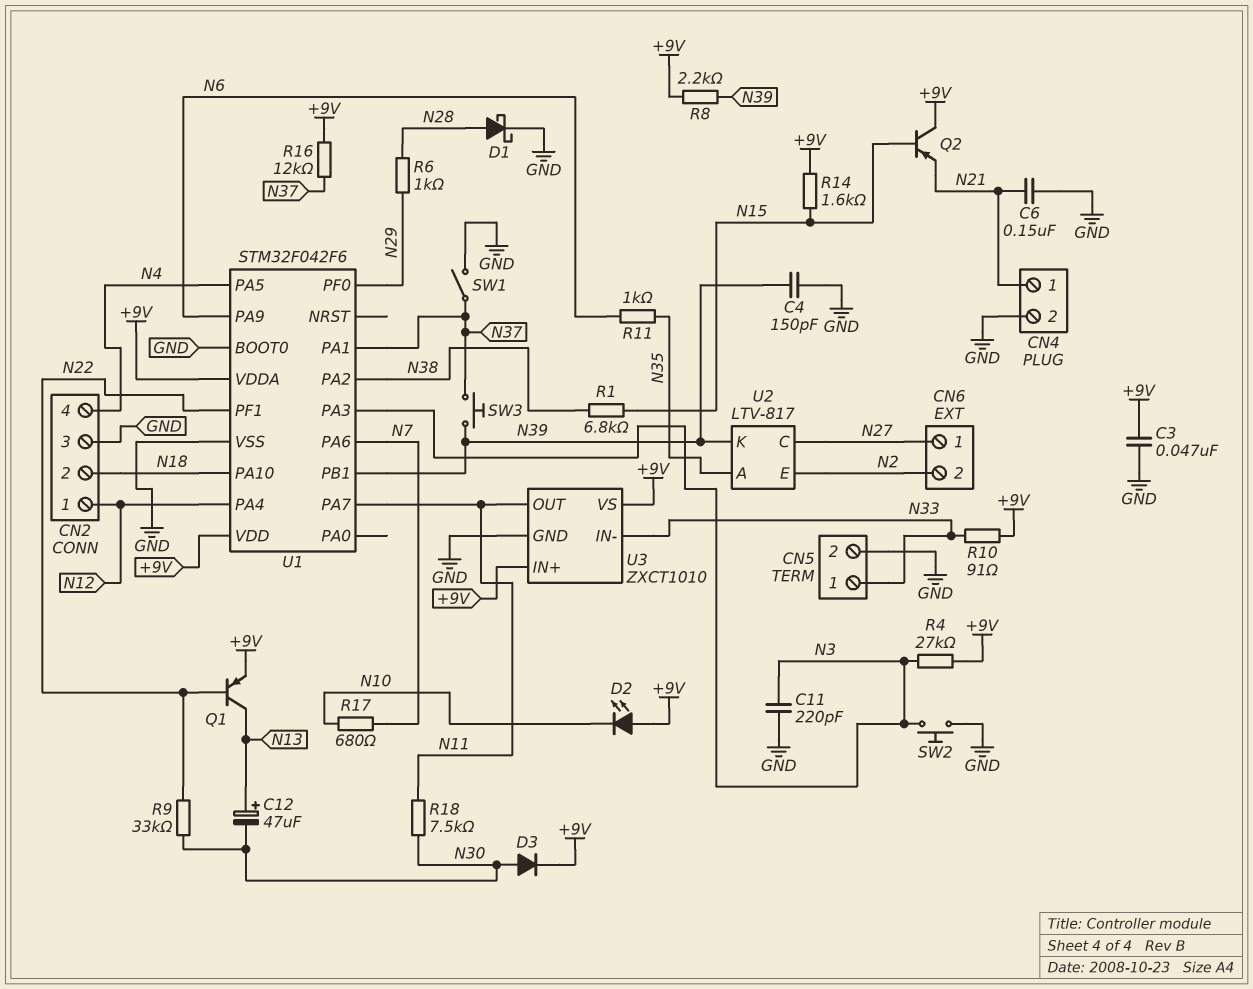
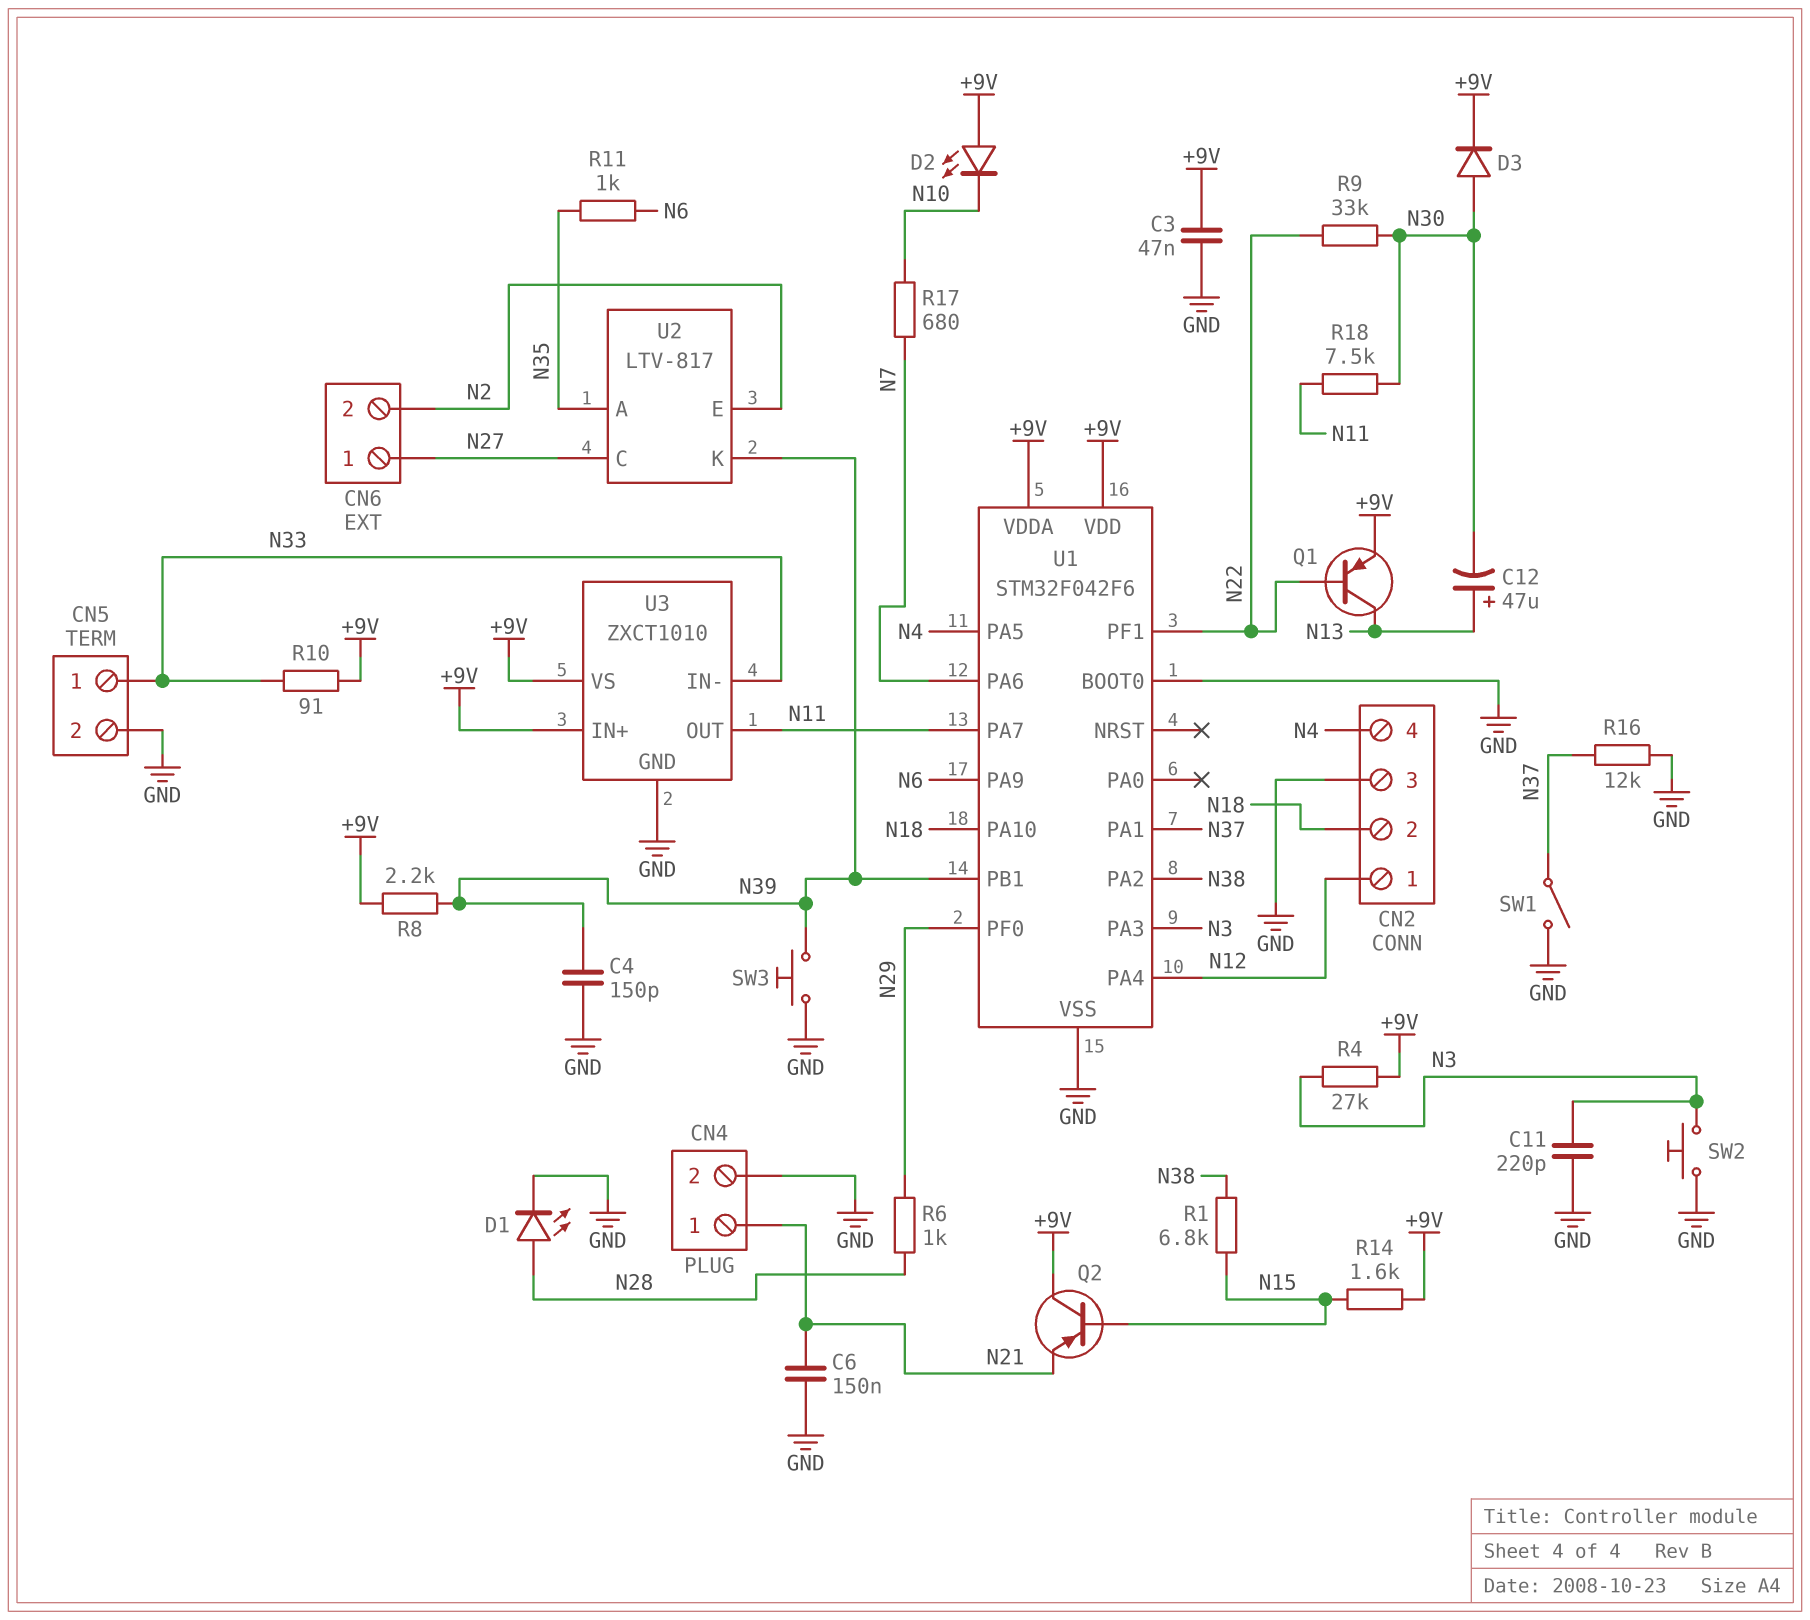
D1: schottky (A N28, K GND) -> LED (A N28, K GND)
R16: 12k (+9V, N37) -> 12k (GND, N37)
SW3: button (N37, N39) -> button (GND, N39)

